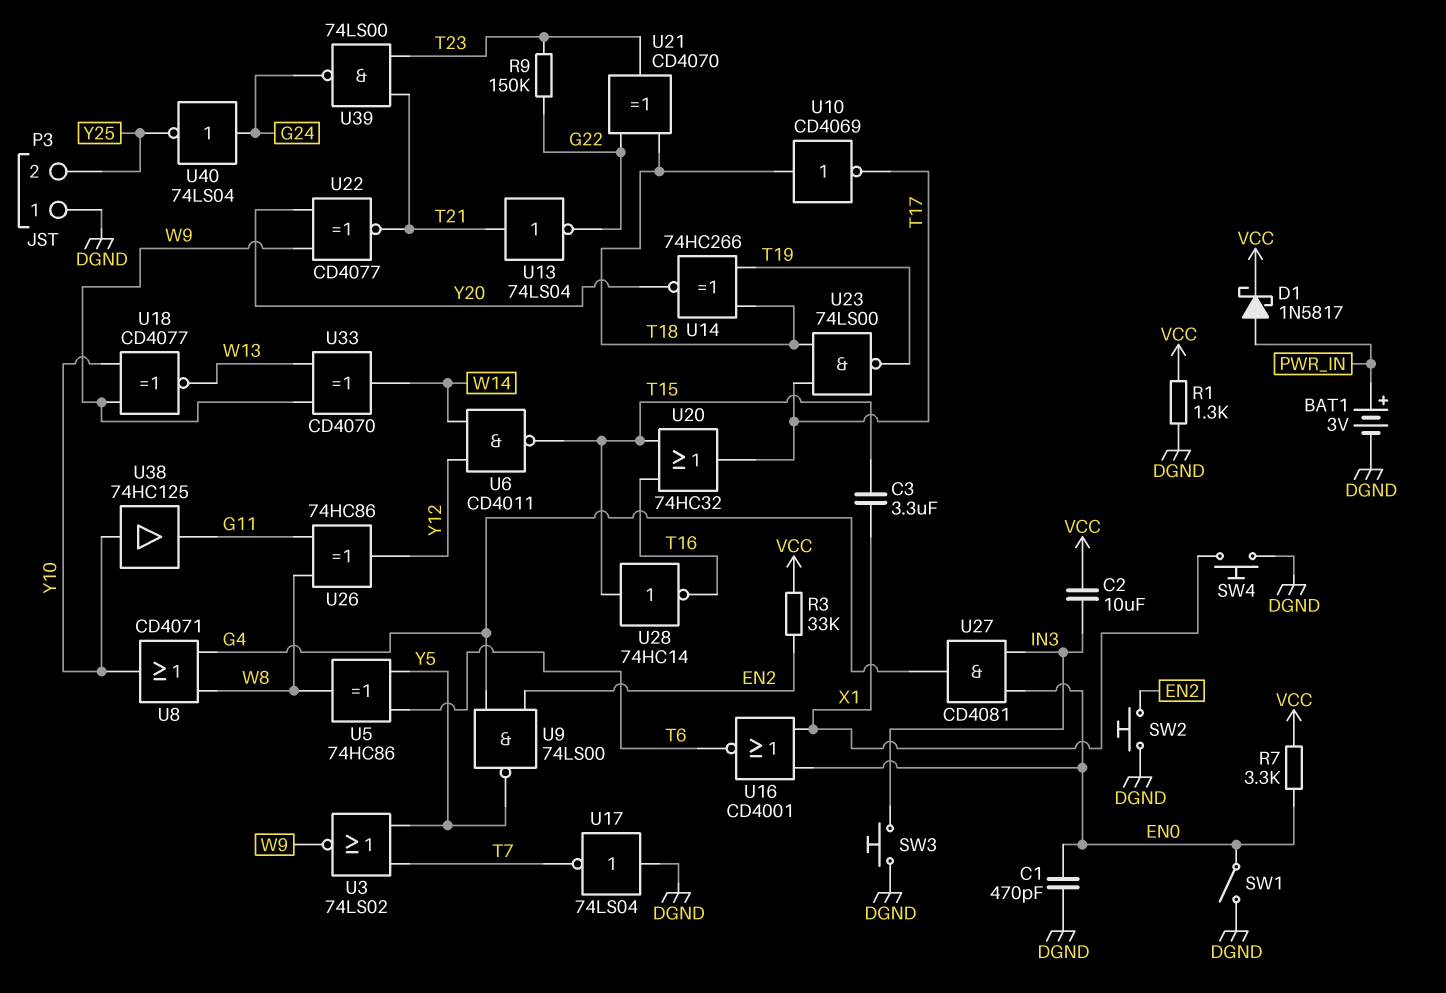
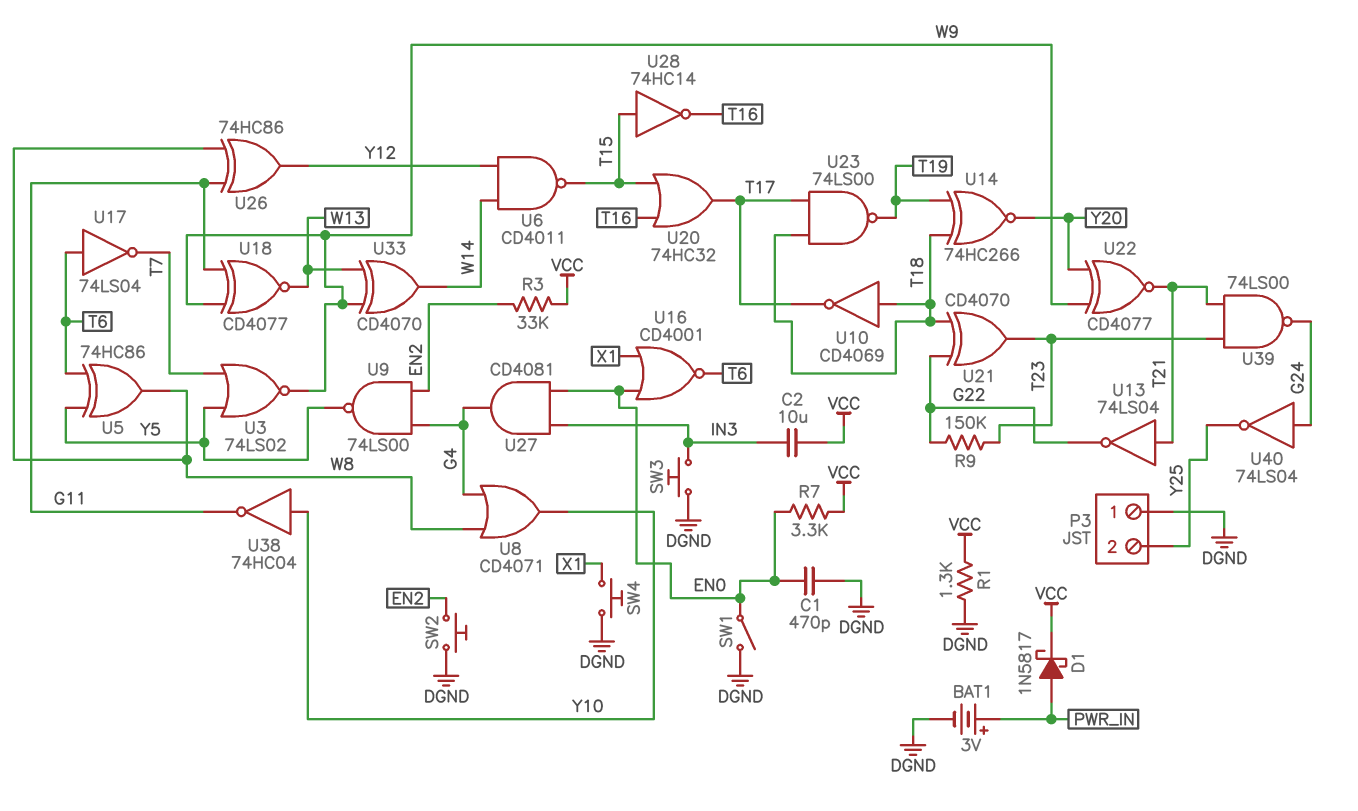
C3: 3.3uF (T15, X1) -> none
U17: NOT 74LS04 (in DGND, out T7) -> NOT 74LS04 (in T6, out T7)
U18: XNOR CD4077 (in W9, in Y10, out W13) -> XNOR CD4077 (in G11, in W9, out W13)
U38: buffer 74HC125 (in Y10, out G11) -> NOT 74HC04 (in Y10, out G11)

